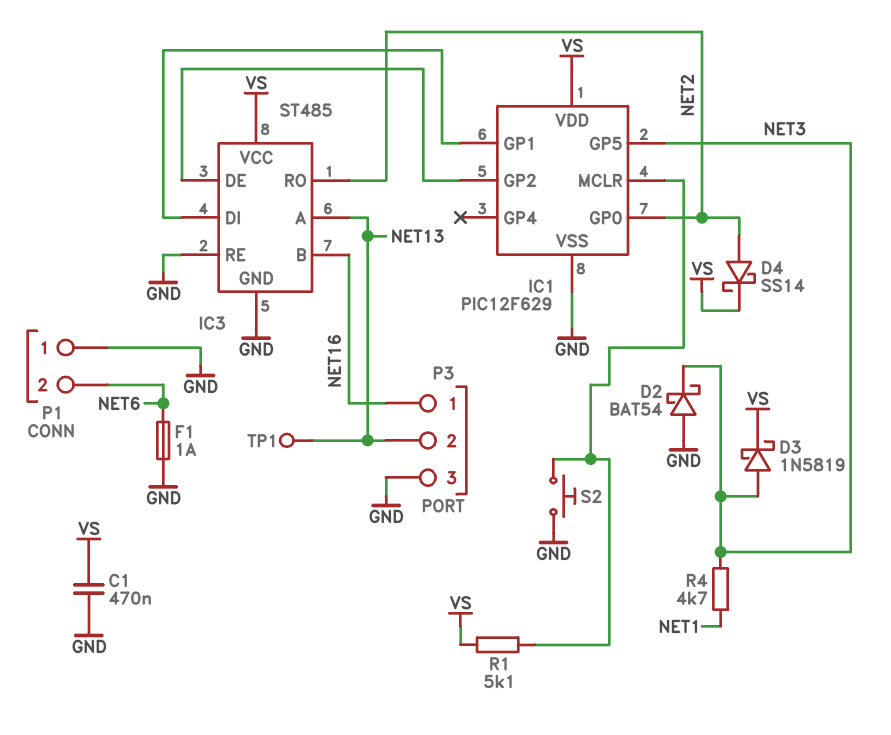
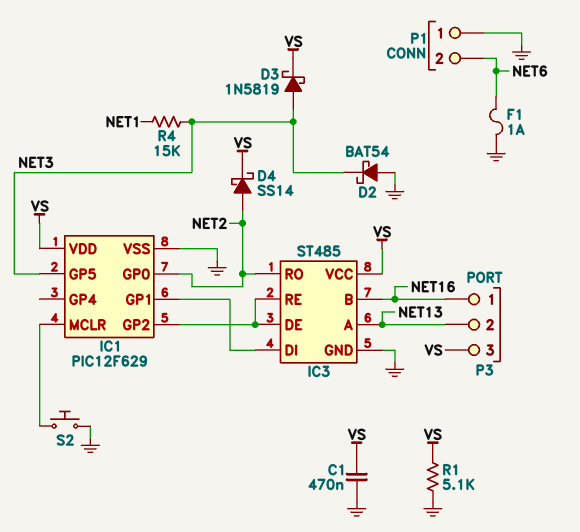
IC3 pin RE: GND -> IC1/GP2
P3 pin 3: GND -> VS
R1: 5.1k (IC1/MCLR, VS) -> 5.1k (GND, VS)
R4: 4.7k (NET1, NET3) -> 15k (NET1, NET3)
TP1: test point (NET13) -> none

